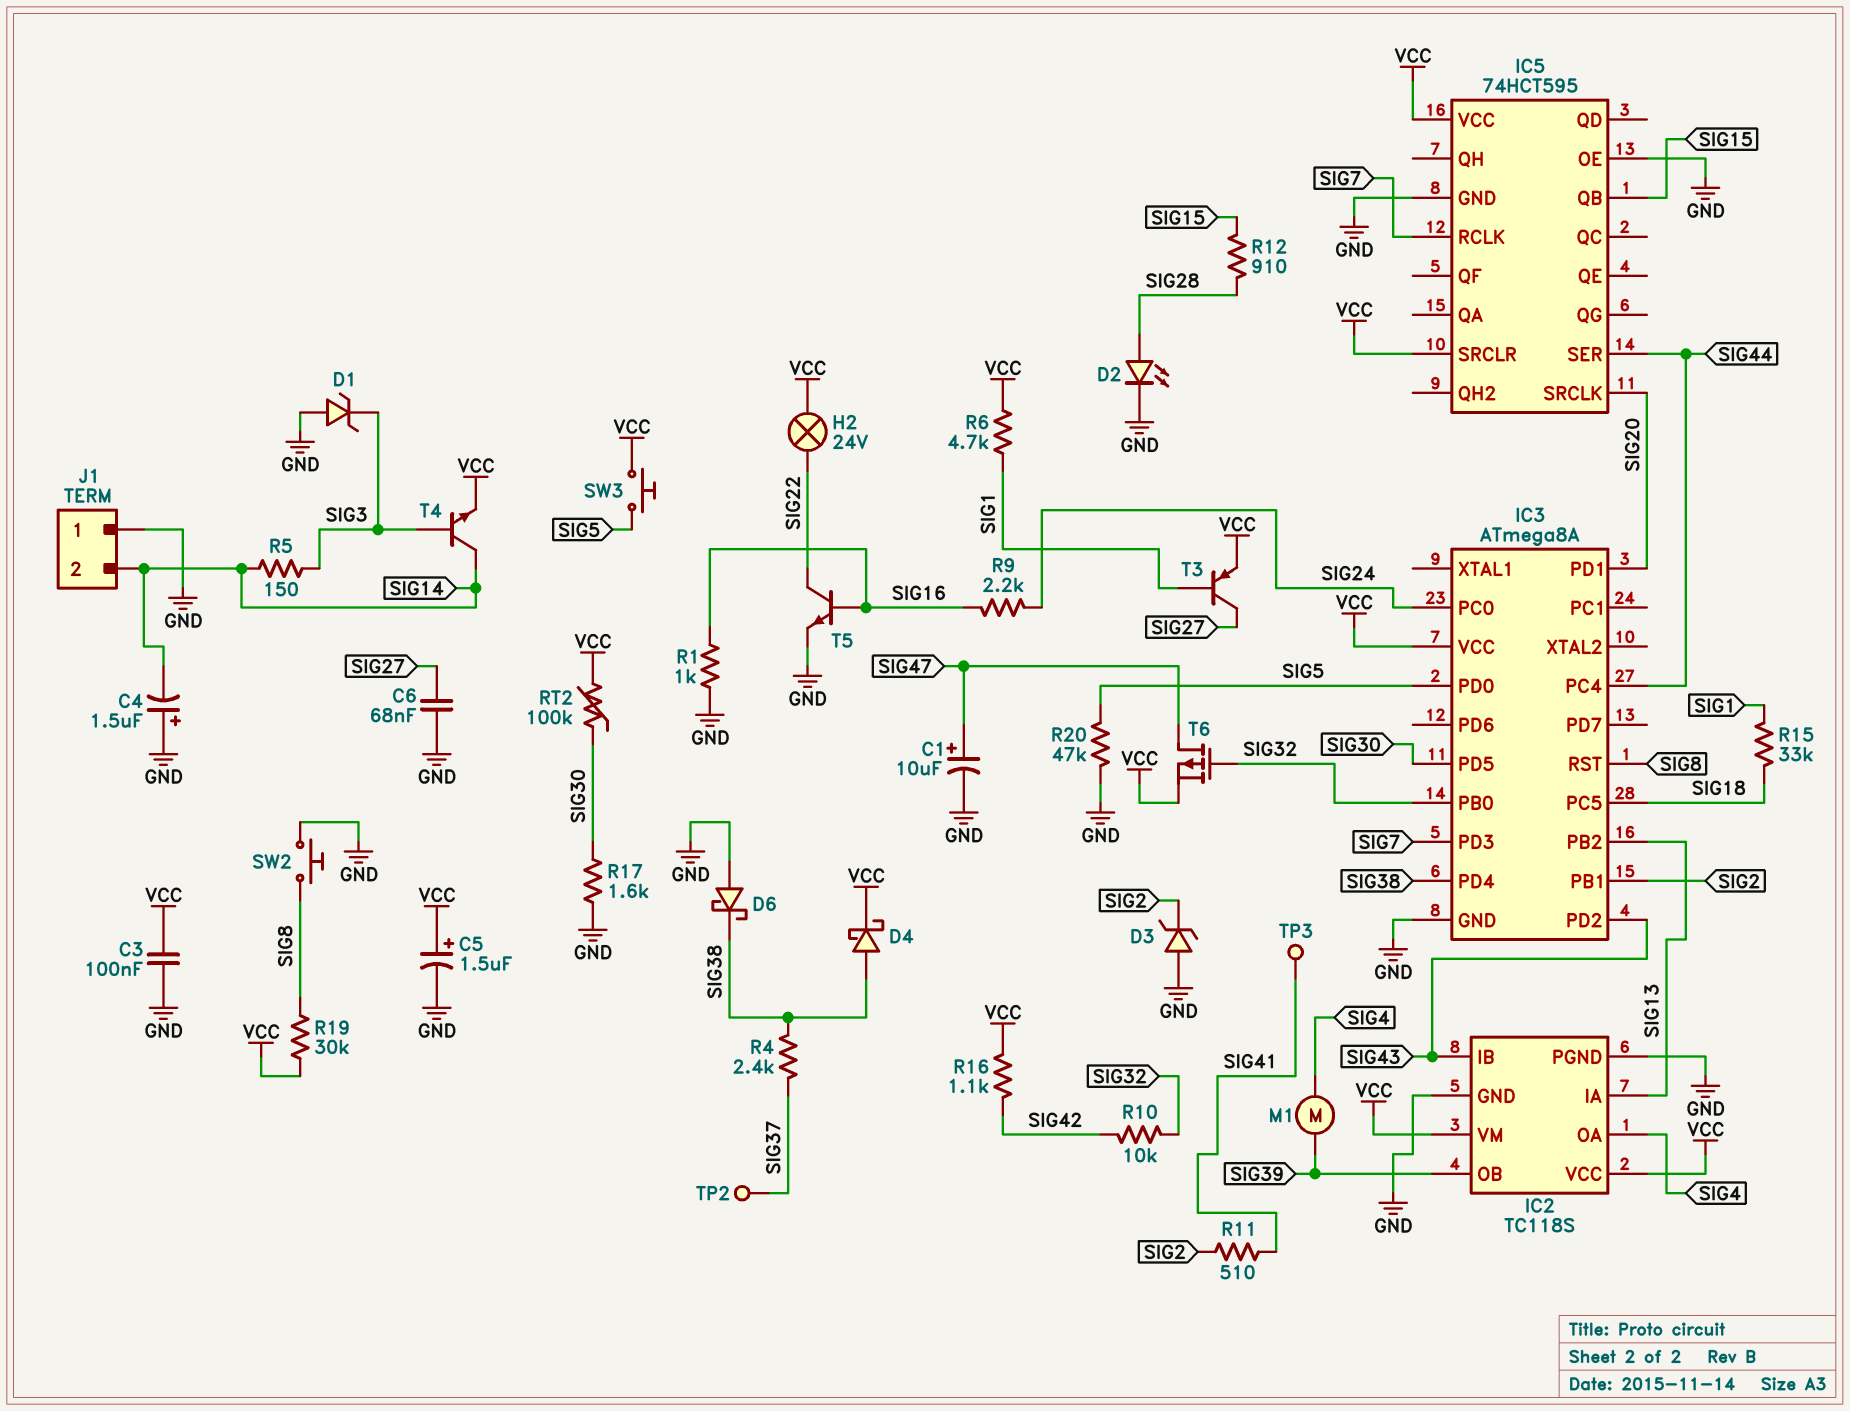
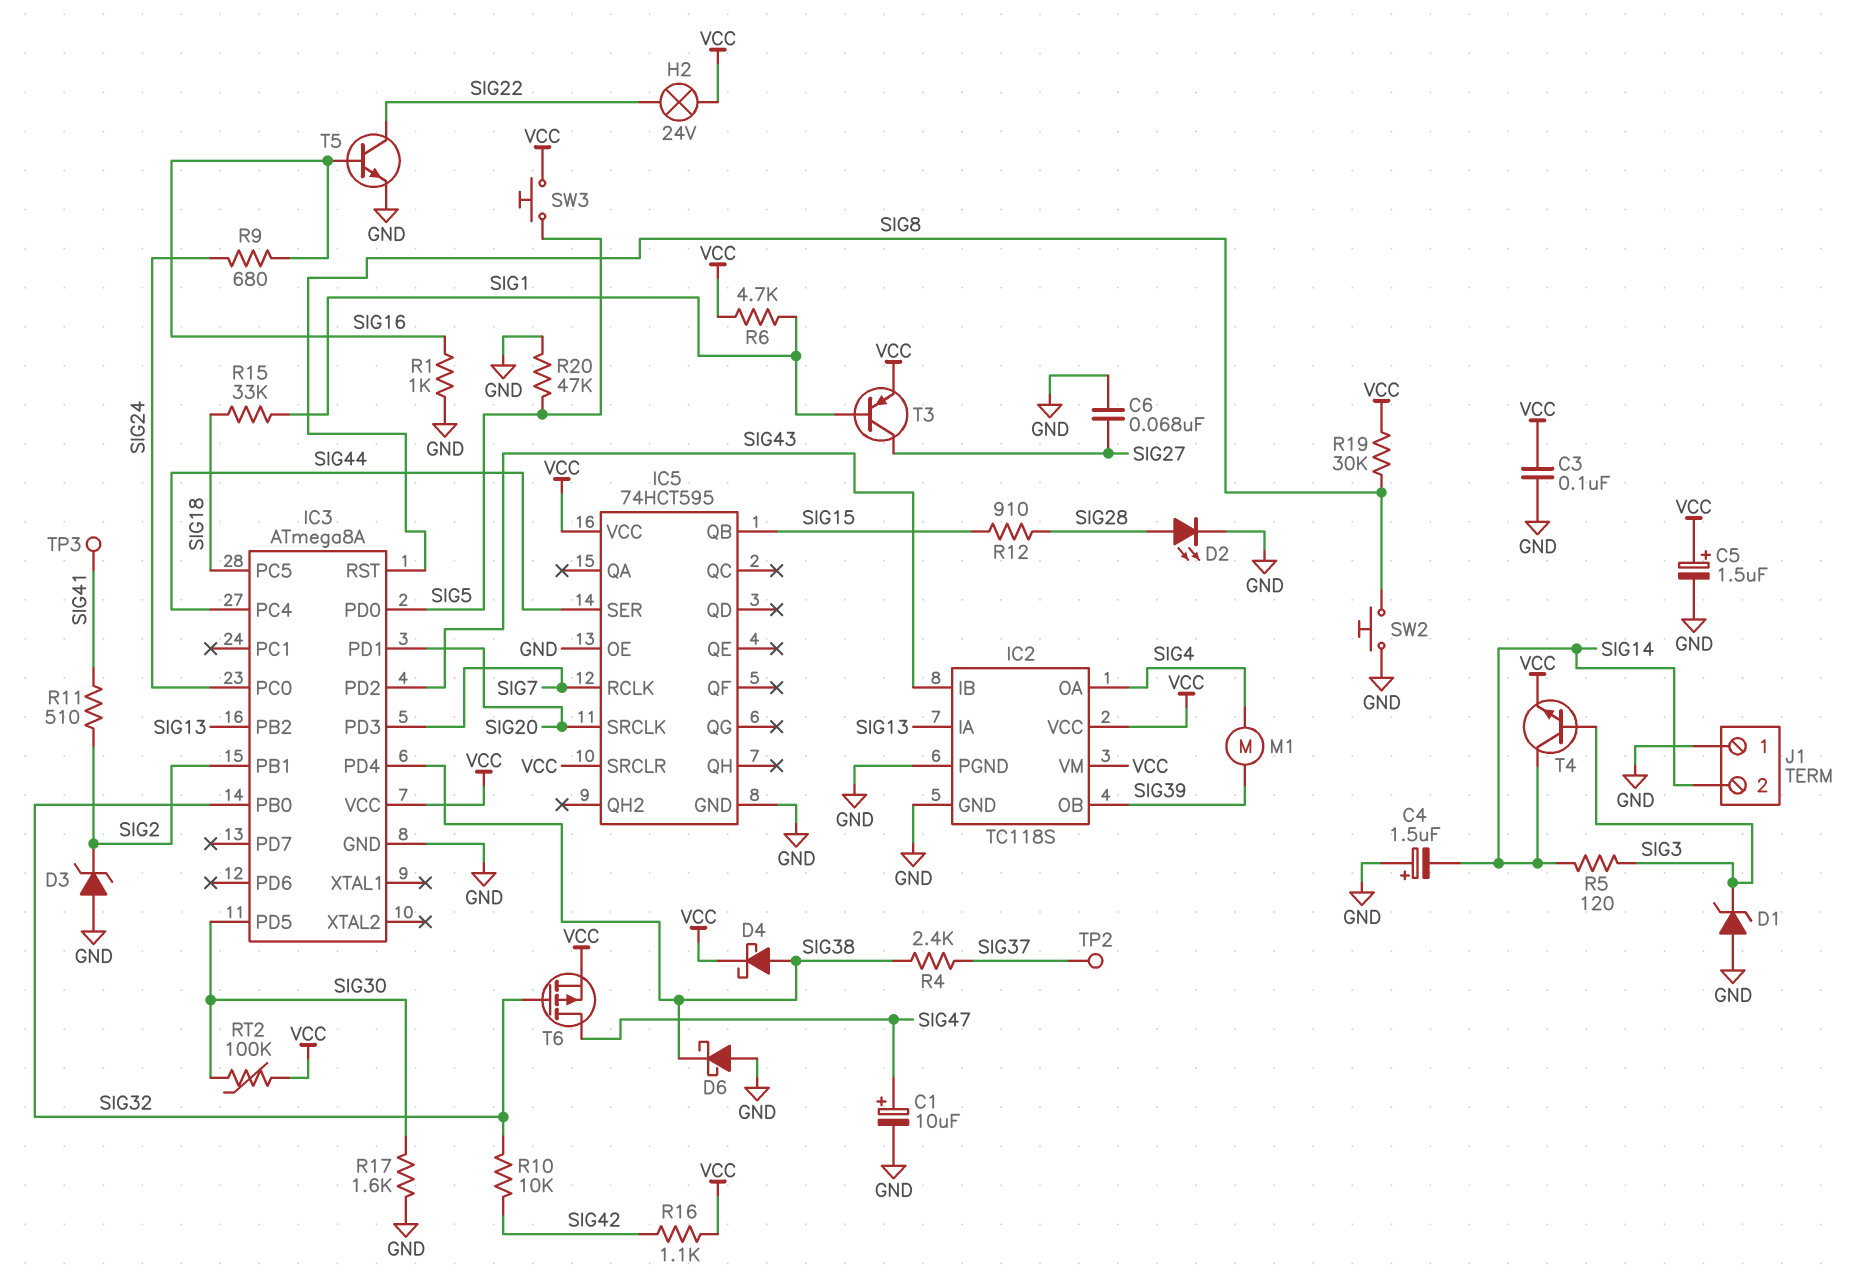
R5: 150 (SIG3, SIG14) -> 120 (SIG3, SIG14)
R9: 2.2k (SIG16, SIG24) -> 680 (SIG16, SIG24)

